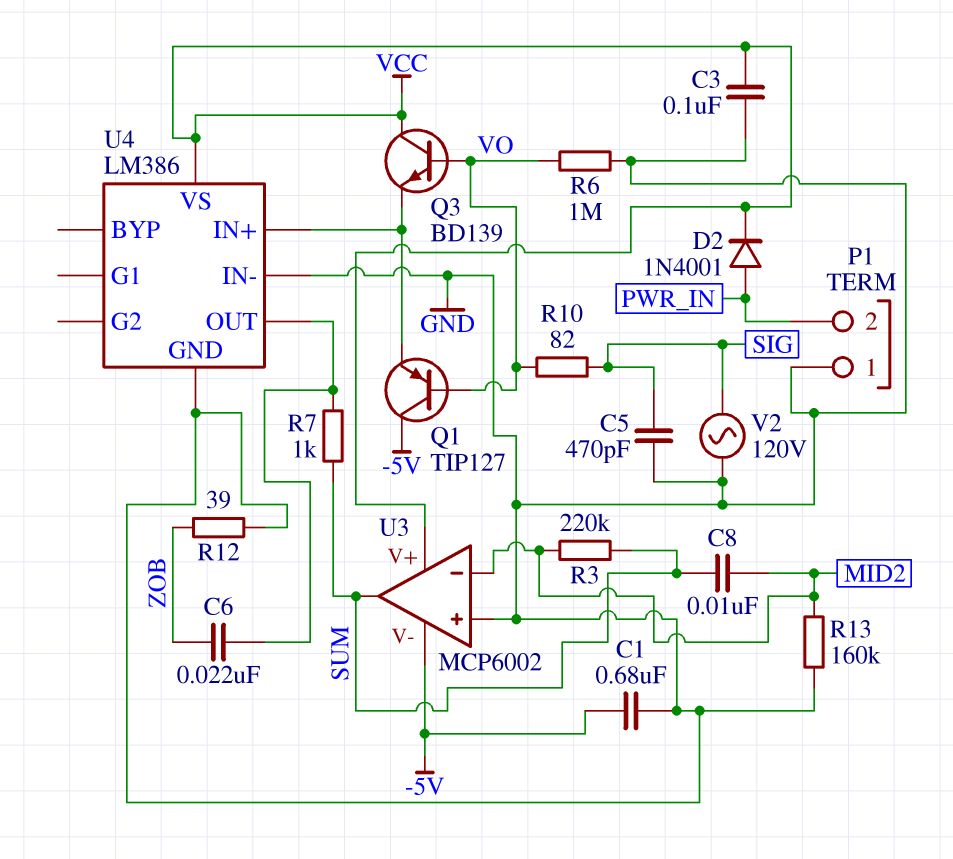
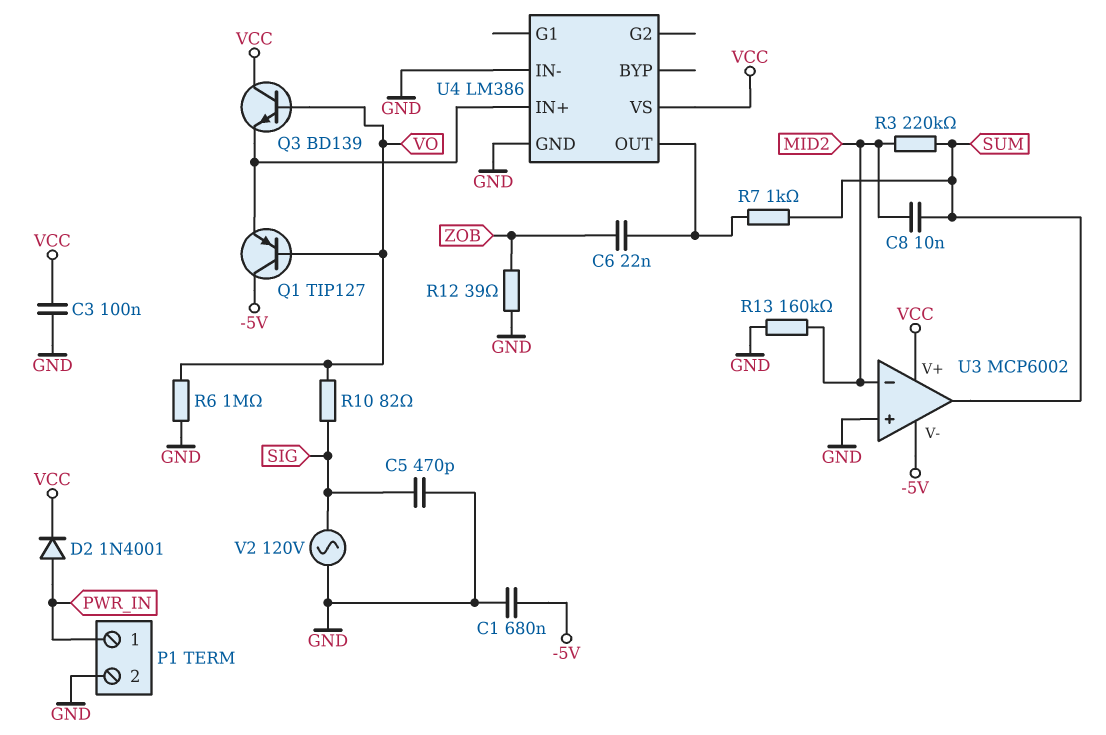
P1 pin 1: GND -> PWR_IN
P1 pin 2: PWR_IN -> GND

